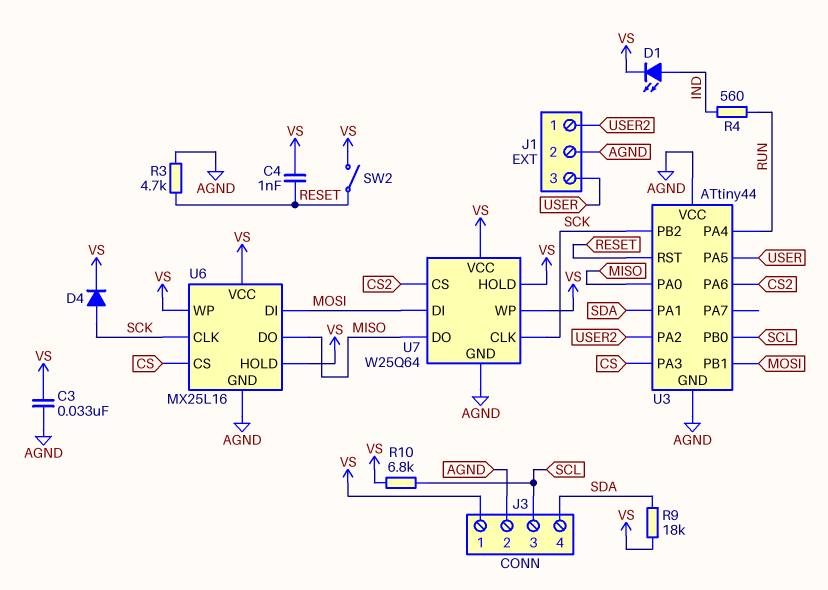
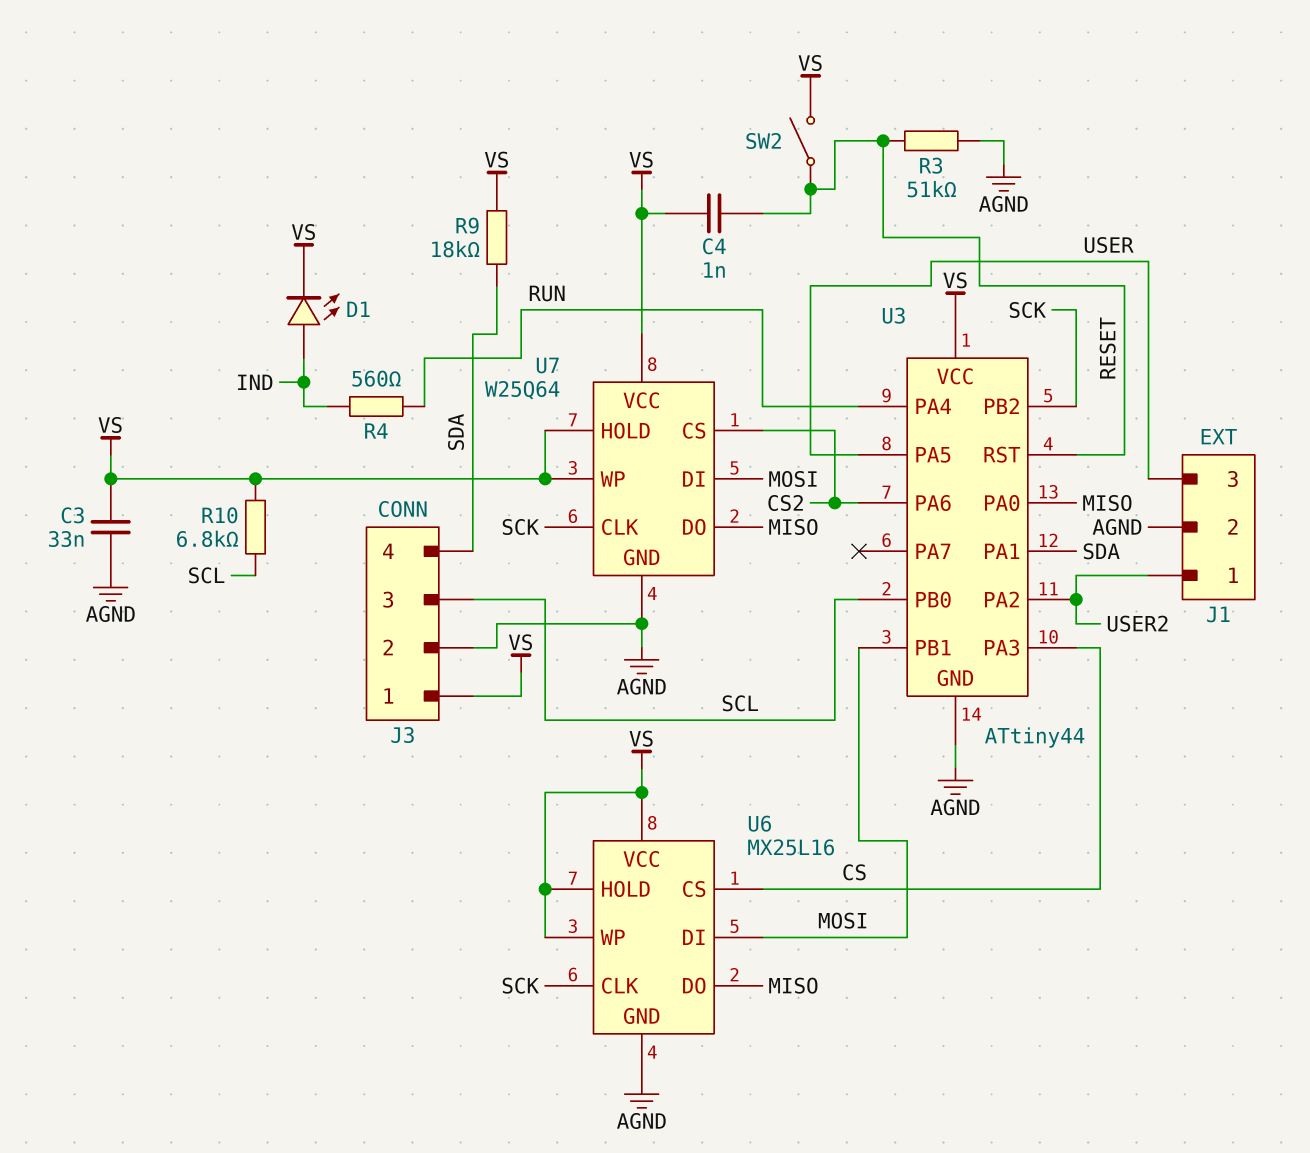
D4: diode (A SCK, K VS) -> none
R3: 4.7k (AGND, RESET) -> 51k (AGND, RESET)
U3 pin VCC: AGND -> VS

